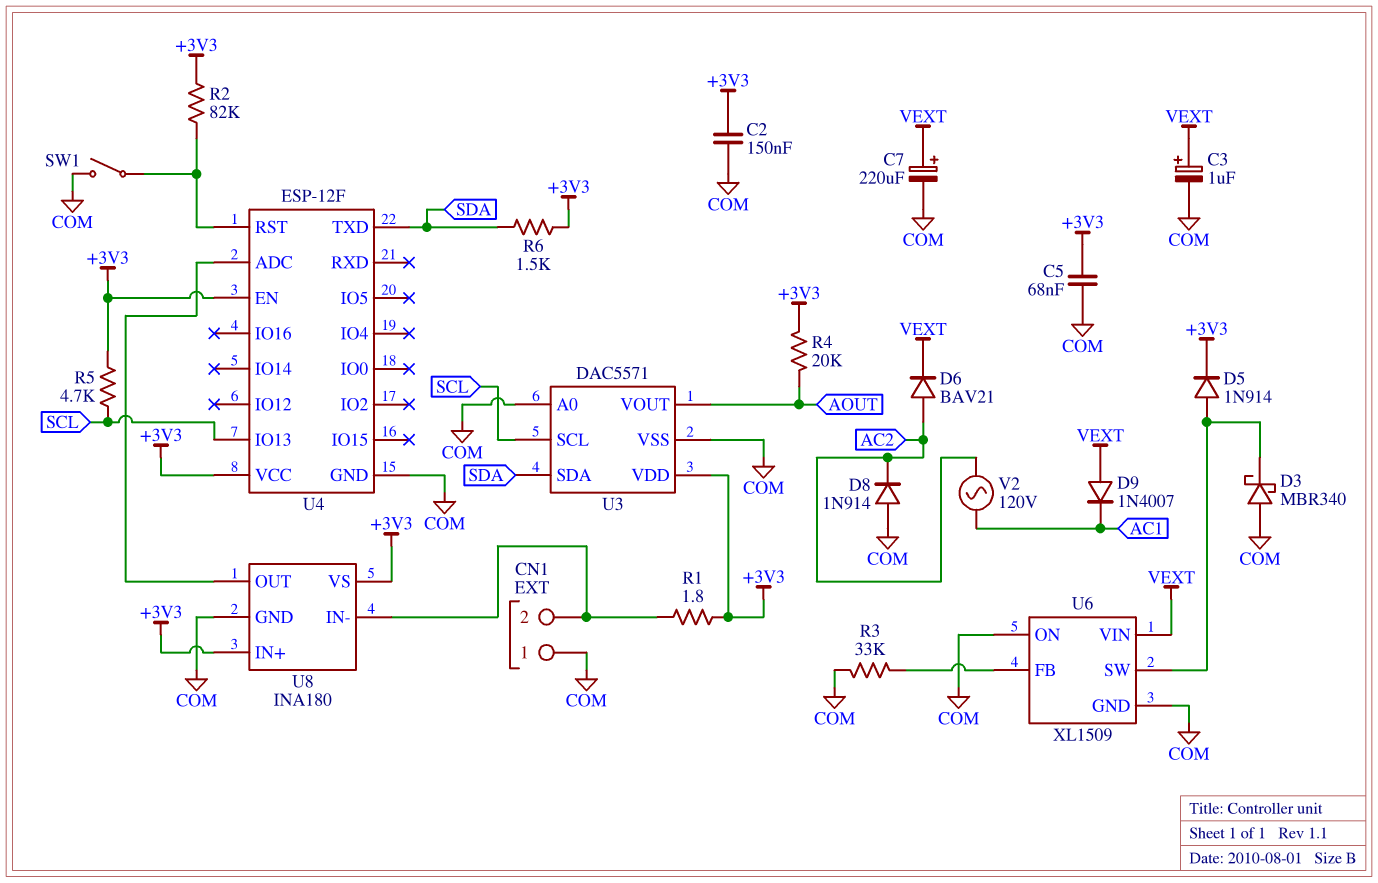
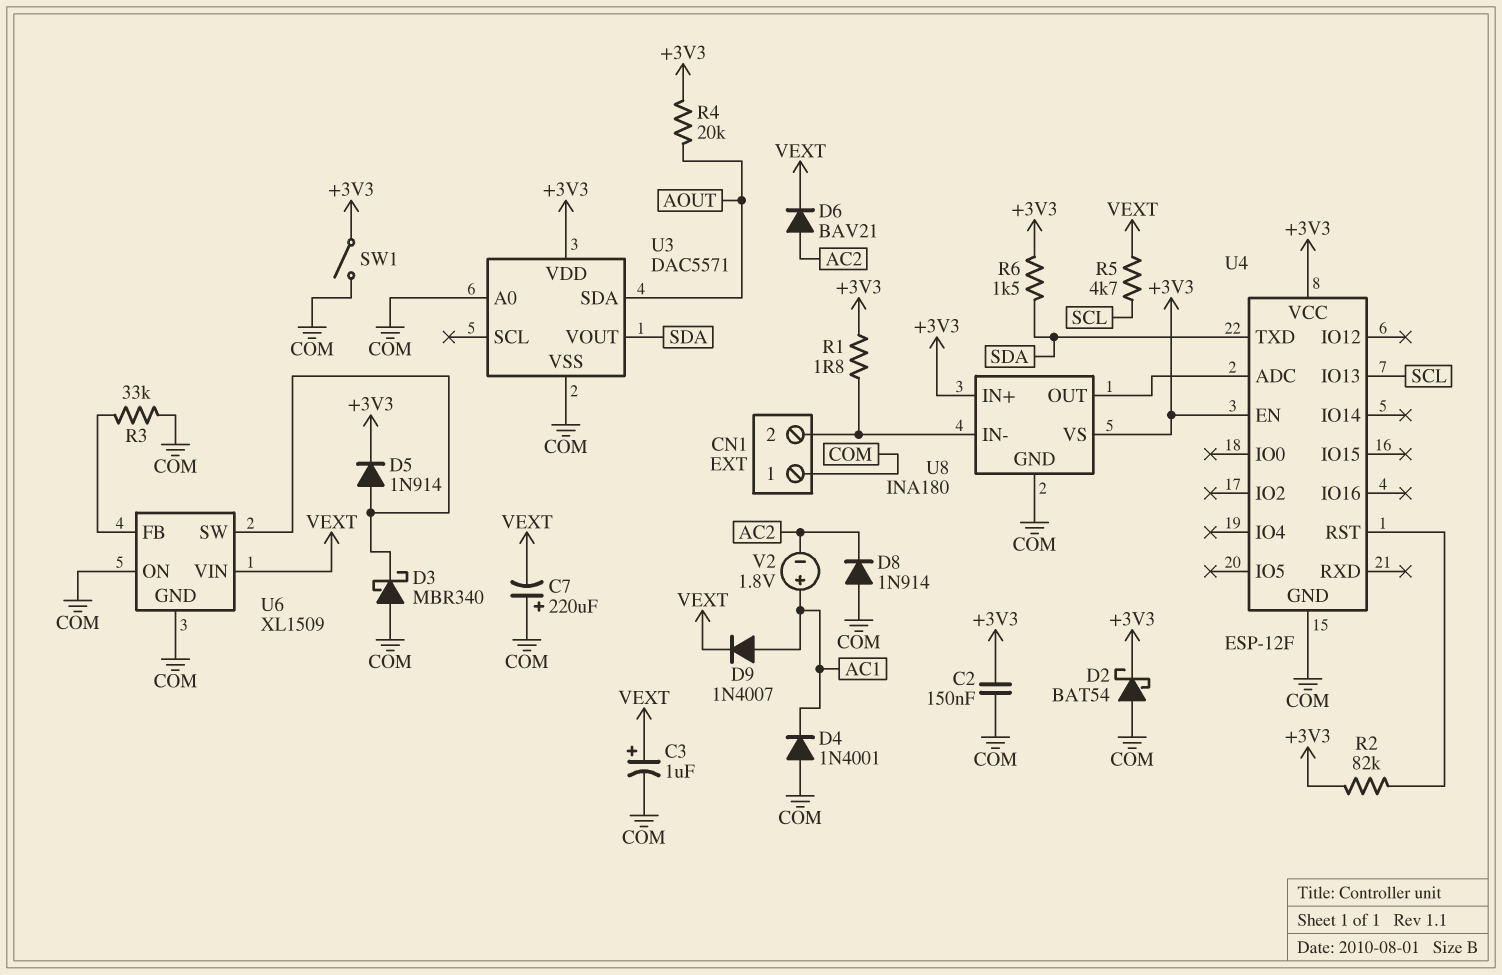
C5: 68nF (+3V3, COM) -> none
C7: 220uF (plus VEXT, minus COM) -> 220uF (plus COM, minus VEXT)
D2: none -> schottky BAT54 (A COM, K +3V3)
D4: none -> diode 1N4001 (A COM, K AC1)
D9: diode 1N4007 (A VEXT, K AC1) -> diode 1N4007 (A AC1, K VEXT)
R5: 4.7k (+3V3, SCL) -> 4.7k (SCL, VEXT)
SW1: switch (COM, U4/RST) -> switch (+3V3, COM)
U3 pin SCL: SCL -> none
U3 pin SDA: SDA -> AOUT
U3 pin VOUT: AOUT -> SDA
V2: AC 120V (AC1, AC2) -> 1.8V (plus AC1, minus AC2)

